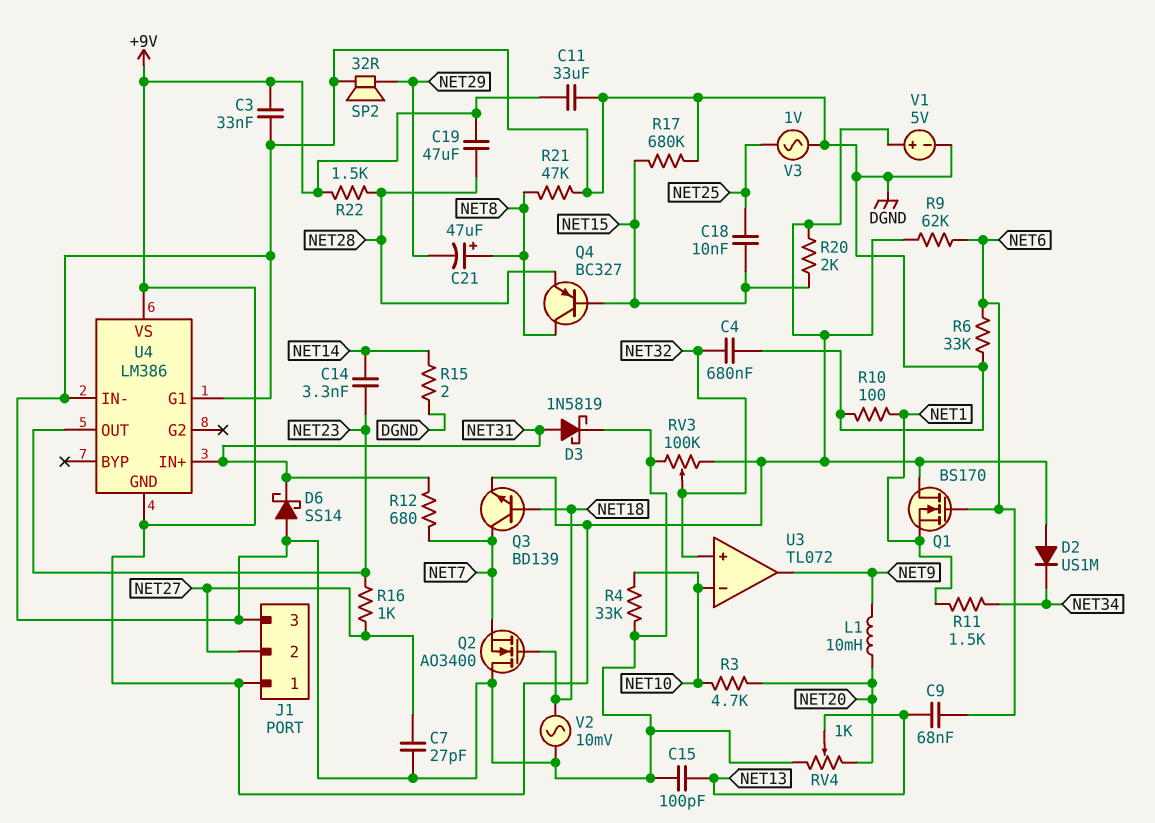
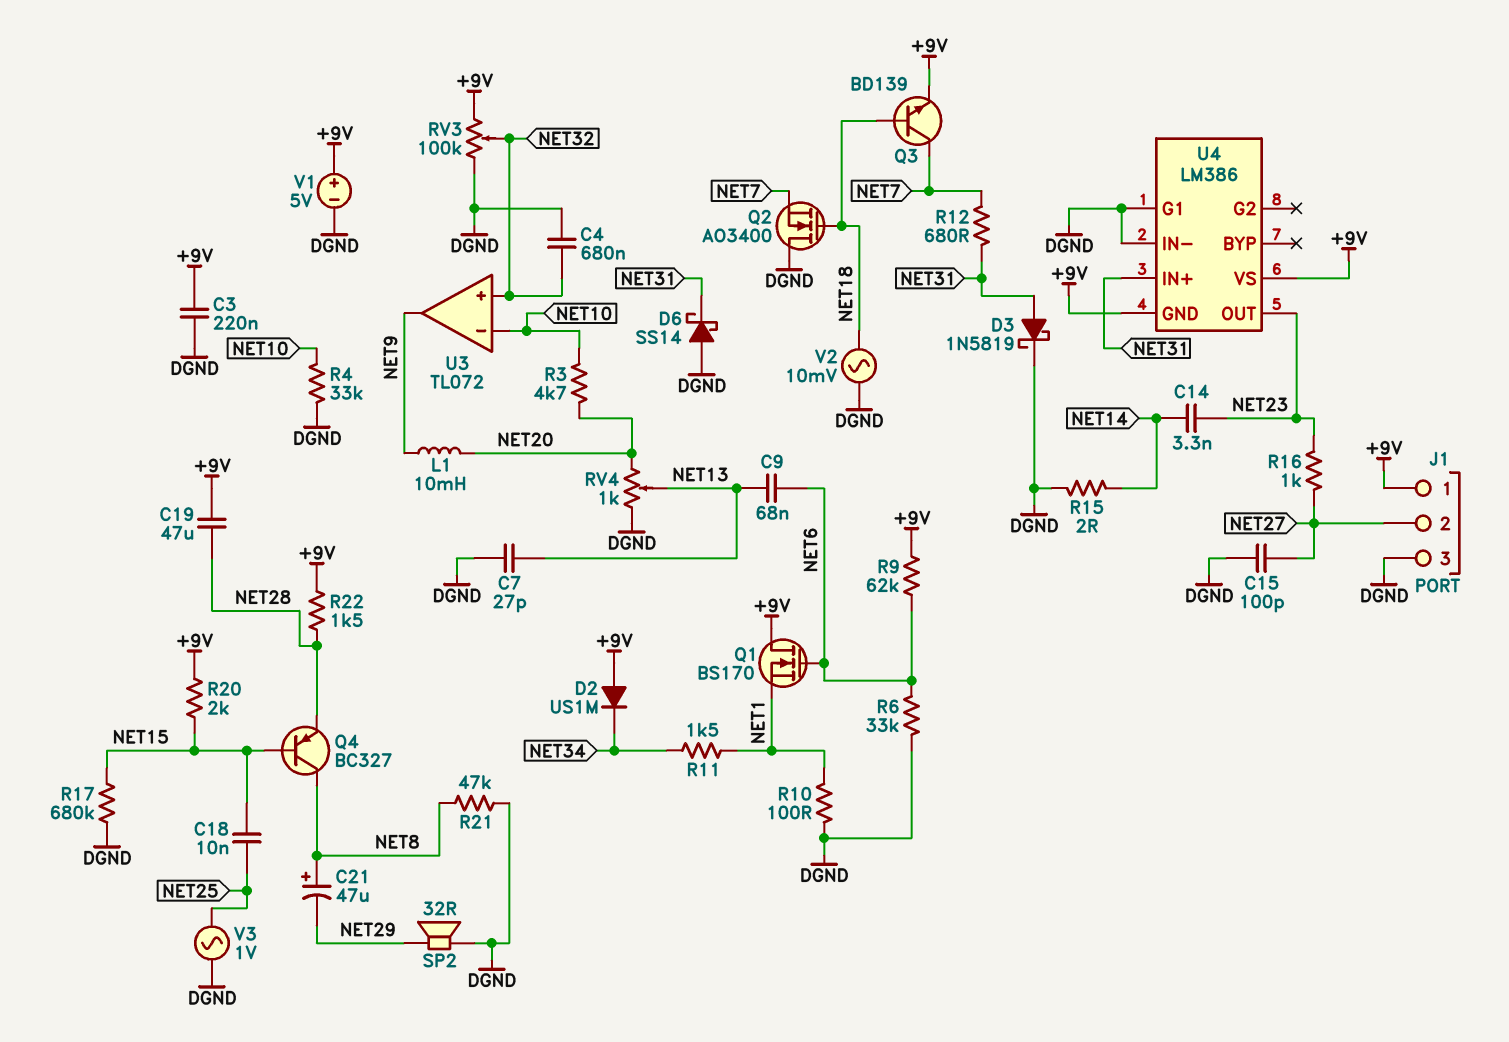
C3: 33nF (+9V, DGND) -> 220nF (+9V, DGND)
C7: 27pF (DGND, NET27) -> 27pF (DGND, NET13)
C11: 33uF (+9V, DGND) -> none
C15: 100pF (DGND, NET13) -> 100pF (DGND, NET27)

